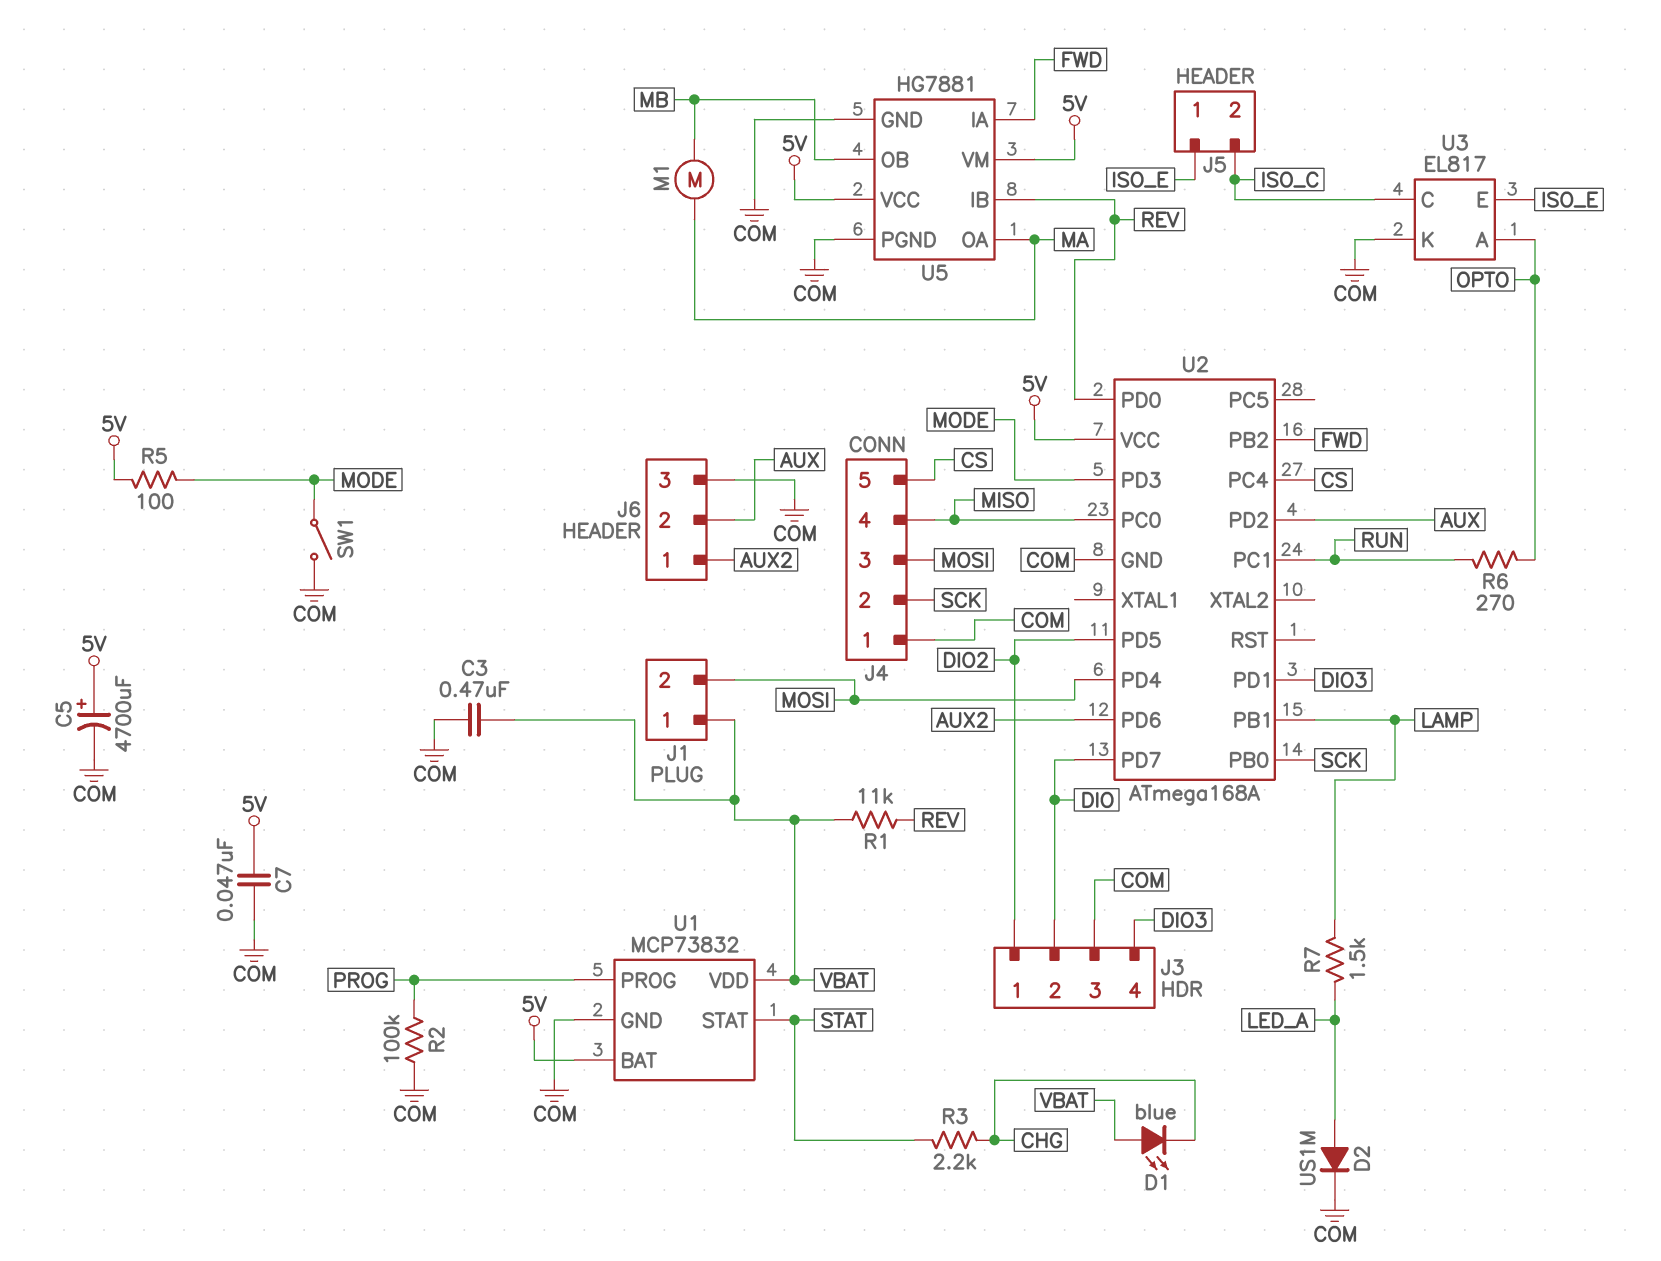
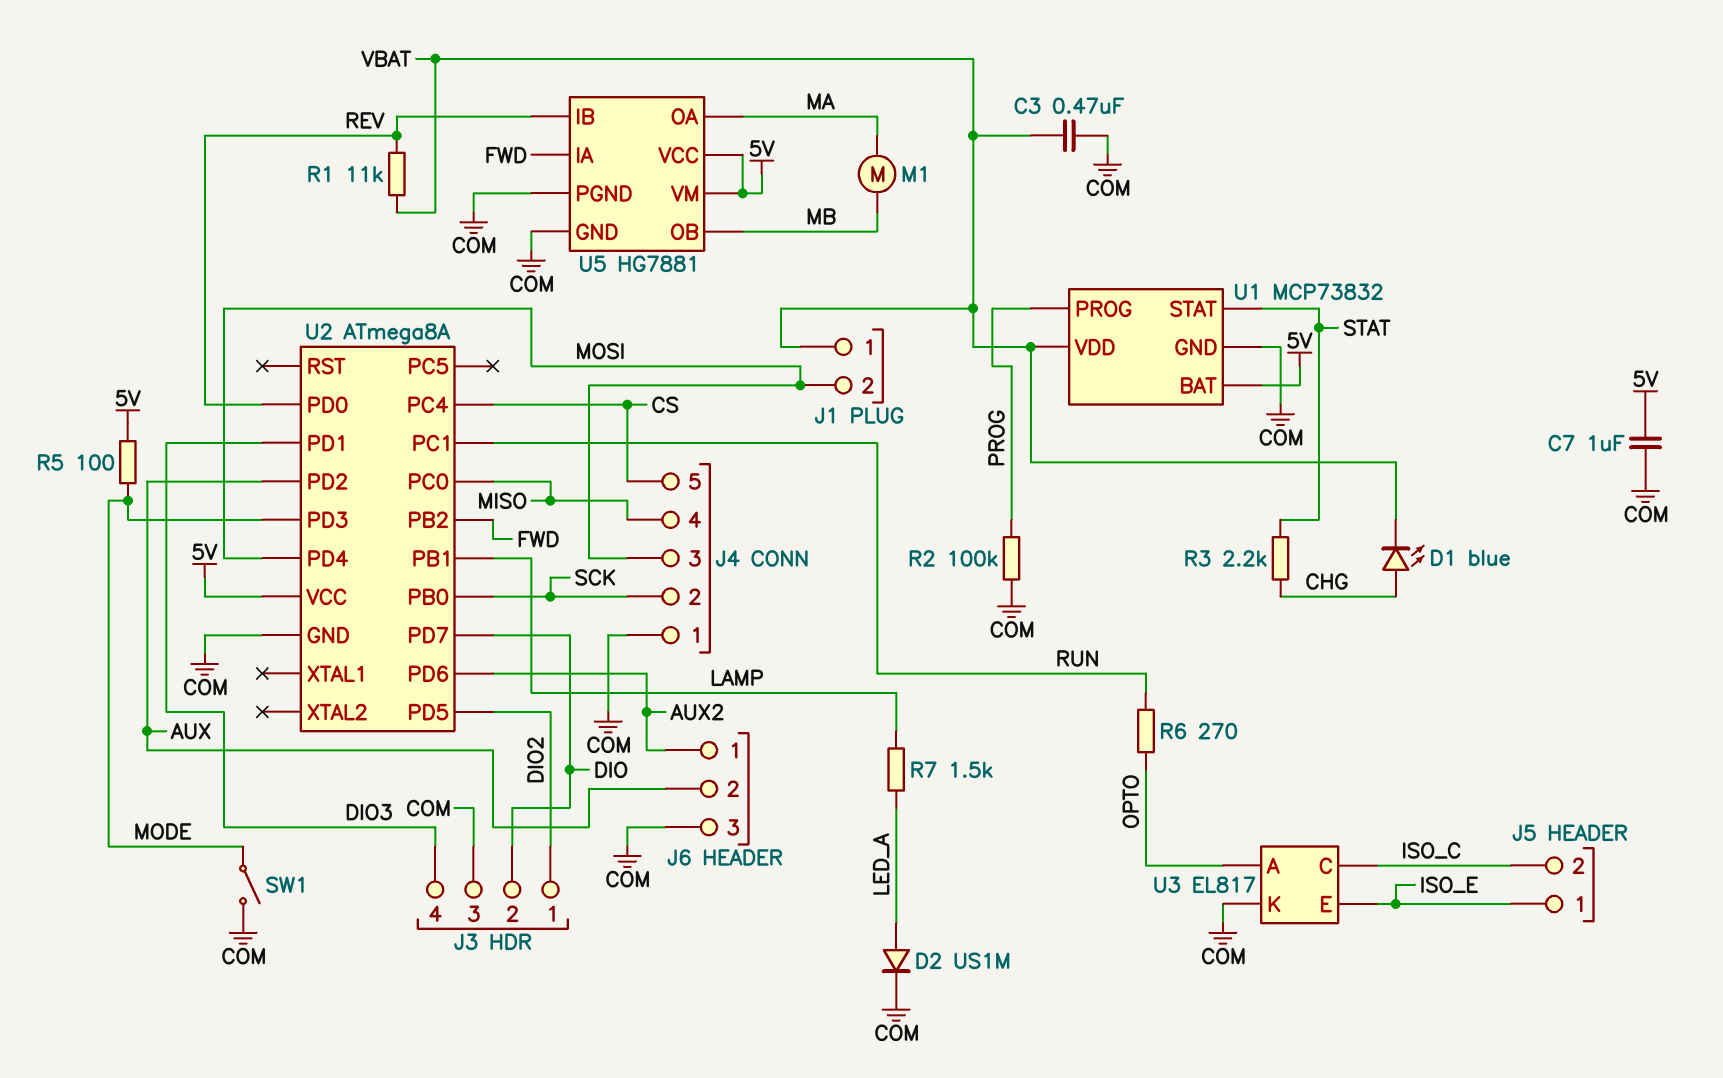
C5: 4700uF (plus 5V, minus COM) -> none
C7: 47nF (5V, COM) -> 1uF (5V, COM)
D1: LED blue (A VBAT, K CHG) -> LED blue (A CHG, K VBAT)
U2: ATmega168A -> ATmega8A

